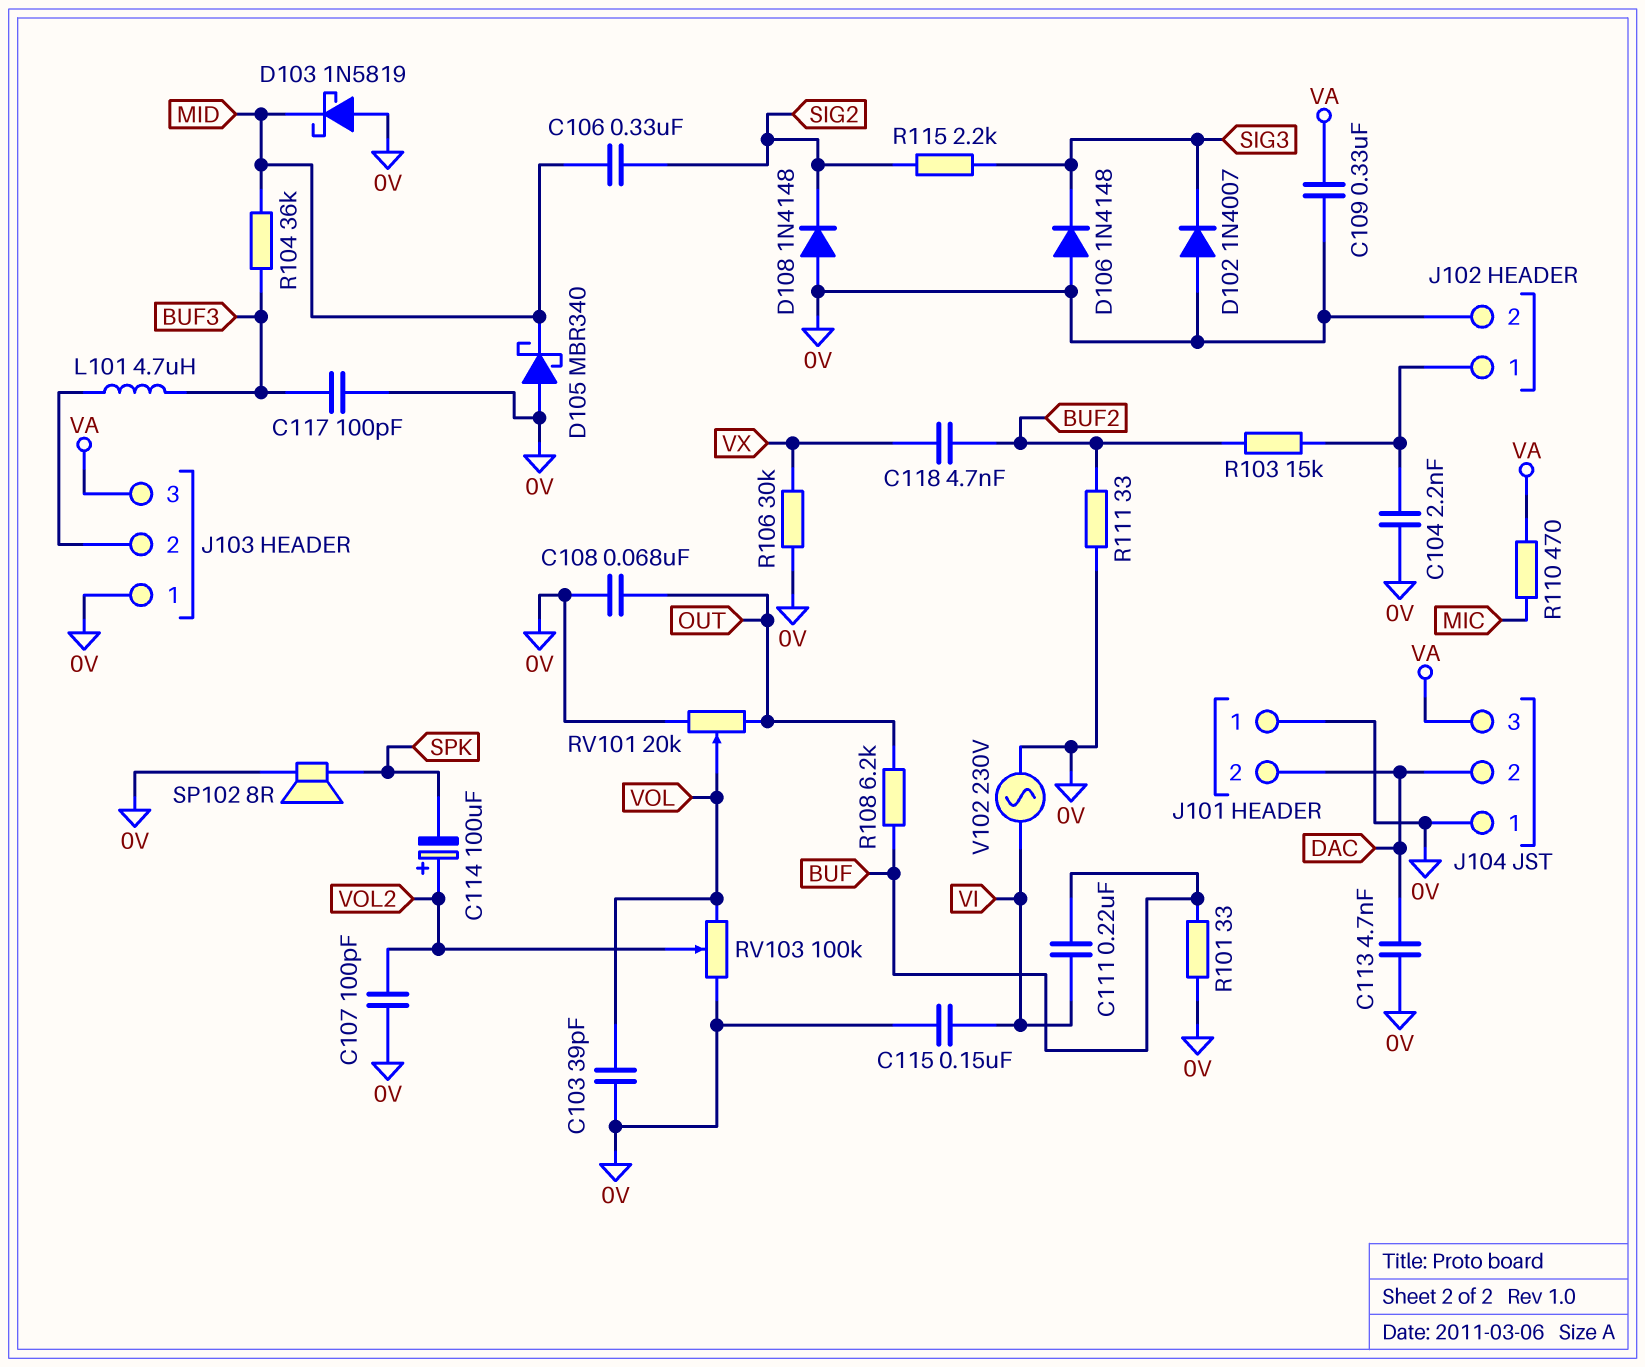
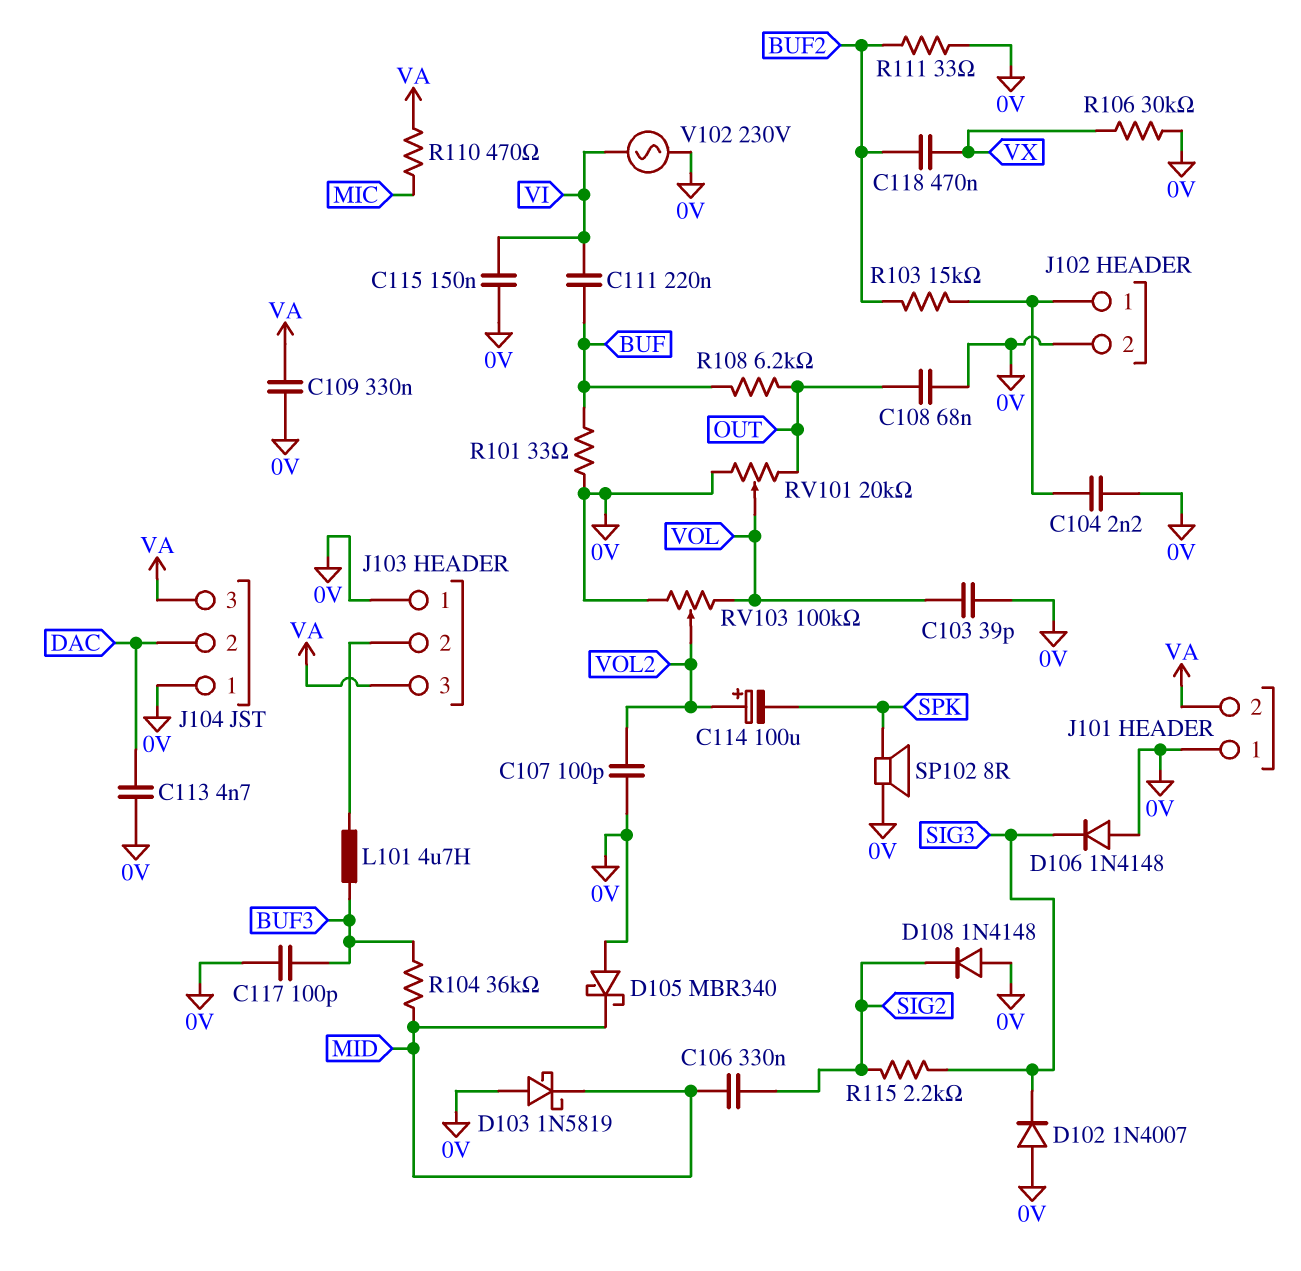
C118: 4.7nF (BUF2, VX) -> 470nF (BUF2, VX)
J101 pin 2: DAC -> VA

